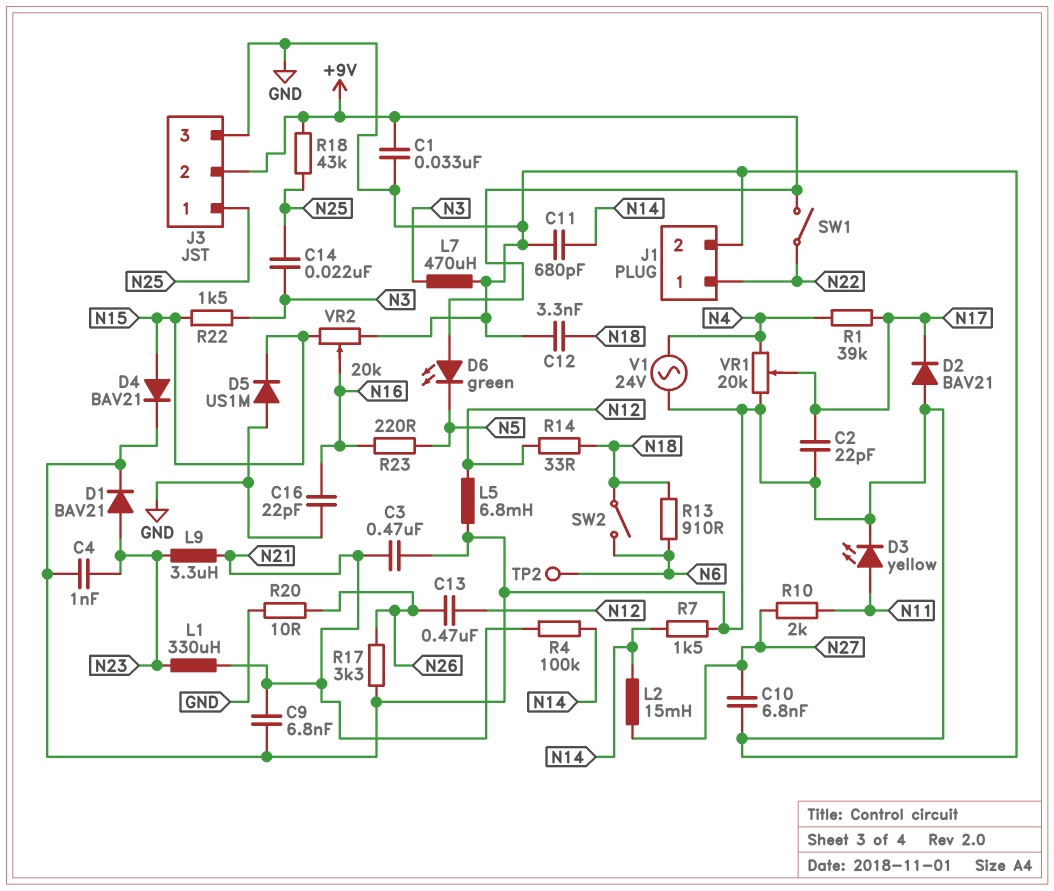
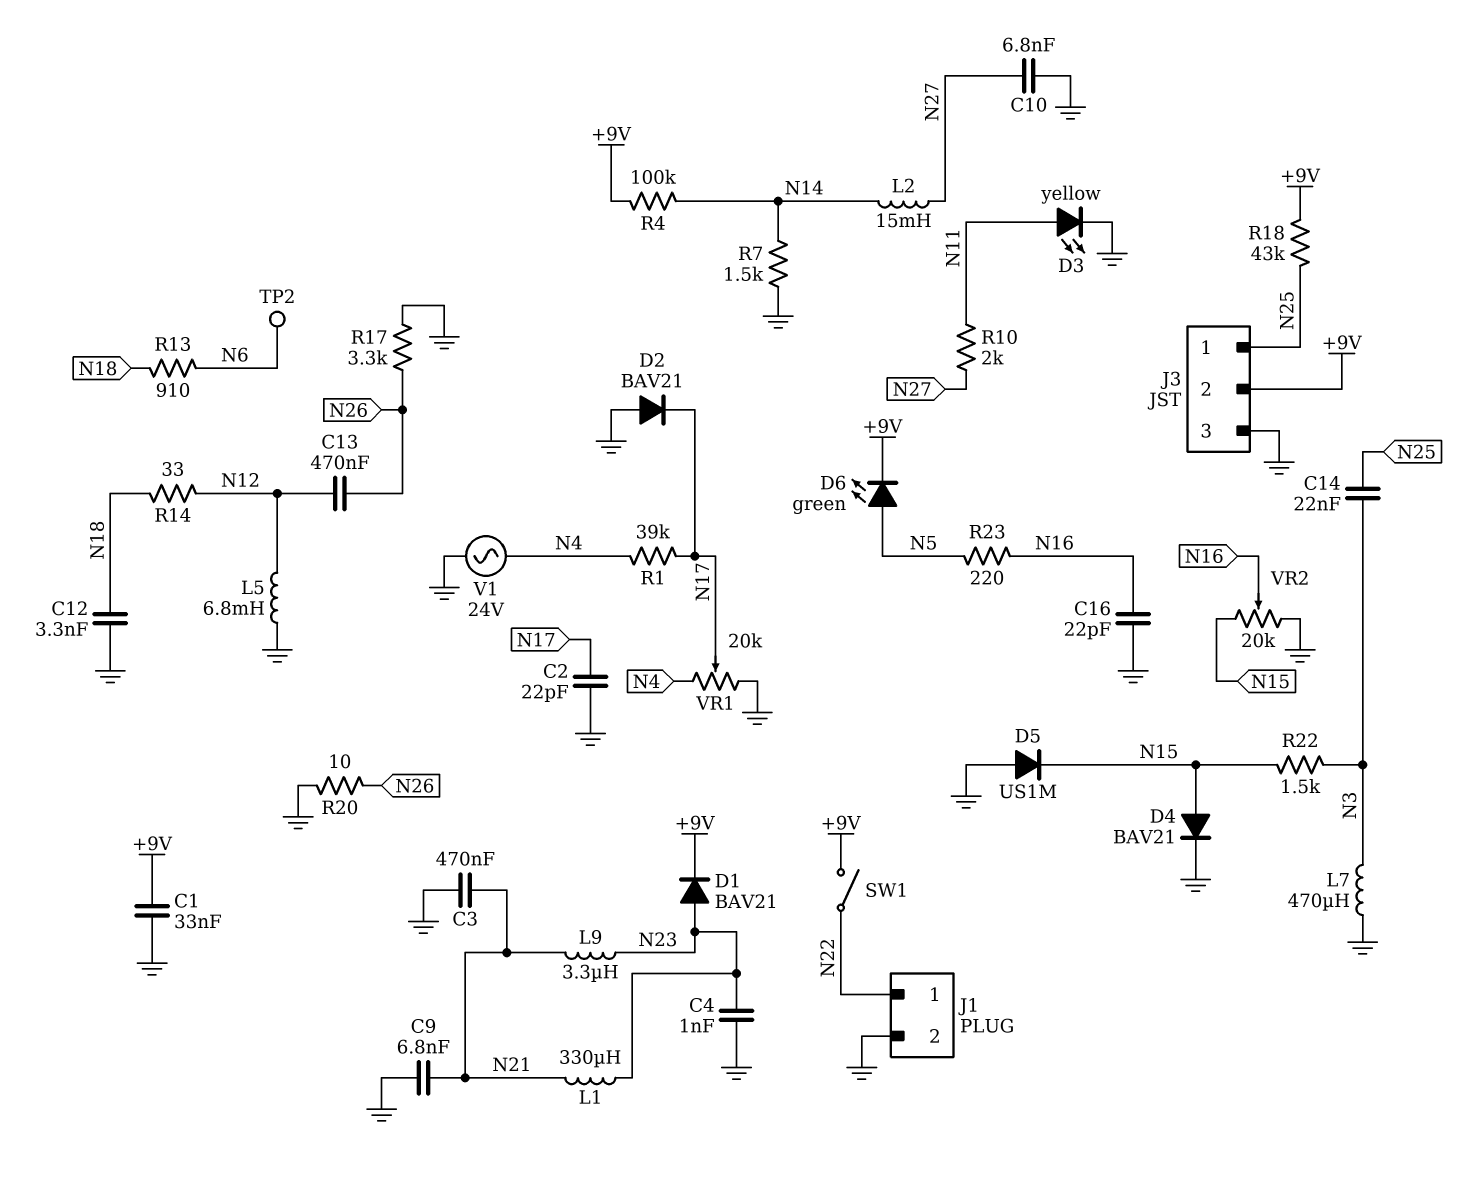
C11: 680pF (GND, N14) -> none
D1: diode BAV21 (A N23, K GND) -> diode BAV21 (A N23, K +9V)
D6: LED green (A +9V, K N5) -> LED green (A N5, K +9V)
R4: 100k (N14, N21) -> 100k (+9V, N14)
SW2: switch (N6, N18) -> none

